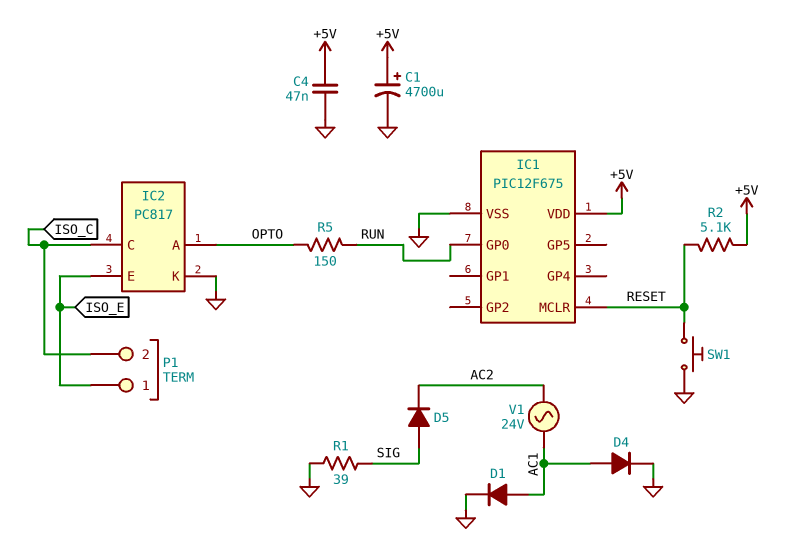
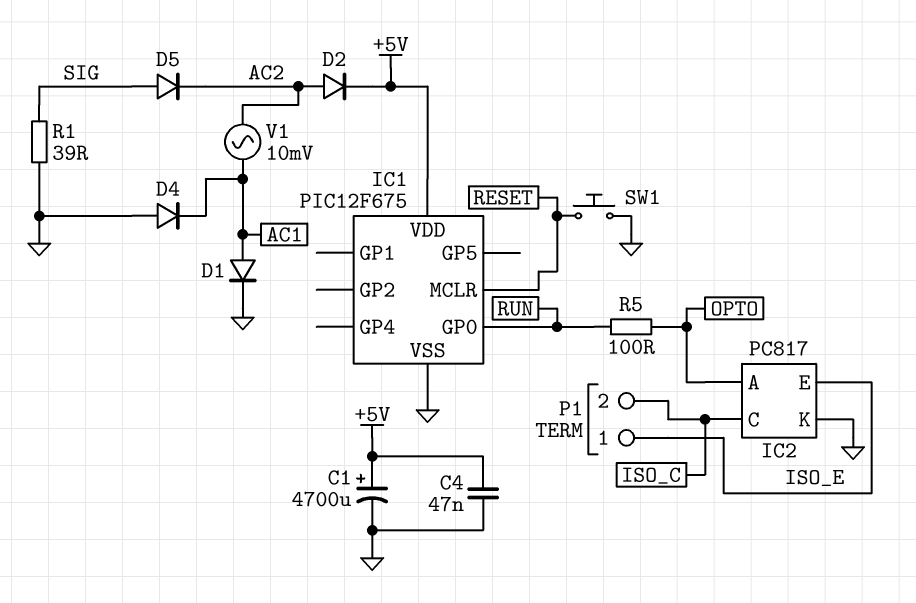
D2: none -> diode (A AC2, K +5V)
D4: diode (A AC1, K GND) -> diode (A GND, K AC1)
R2: 5.1k (+5V, RESET) -> none
R5: 150 (OPTO, RUN) -> 100 (OPTO, RUN)
V1: AC 24V (AC1, AC2) -> AC 10mV (AC1, AC2)

